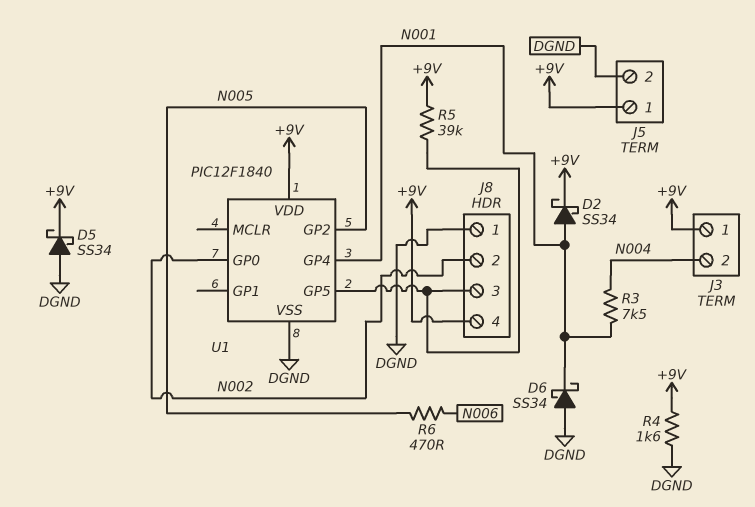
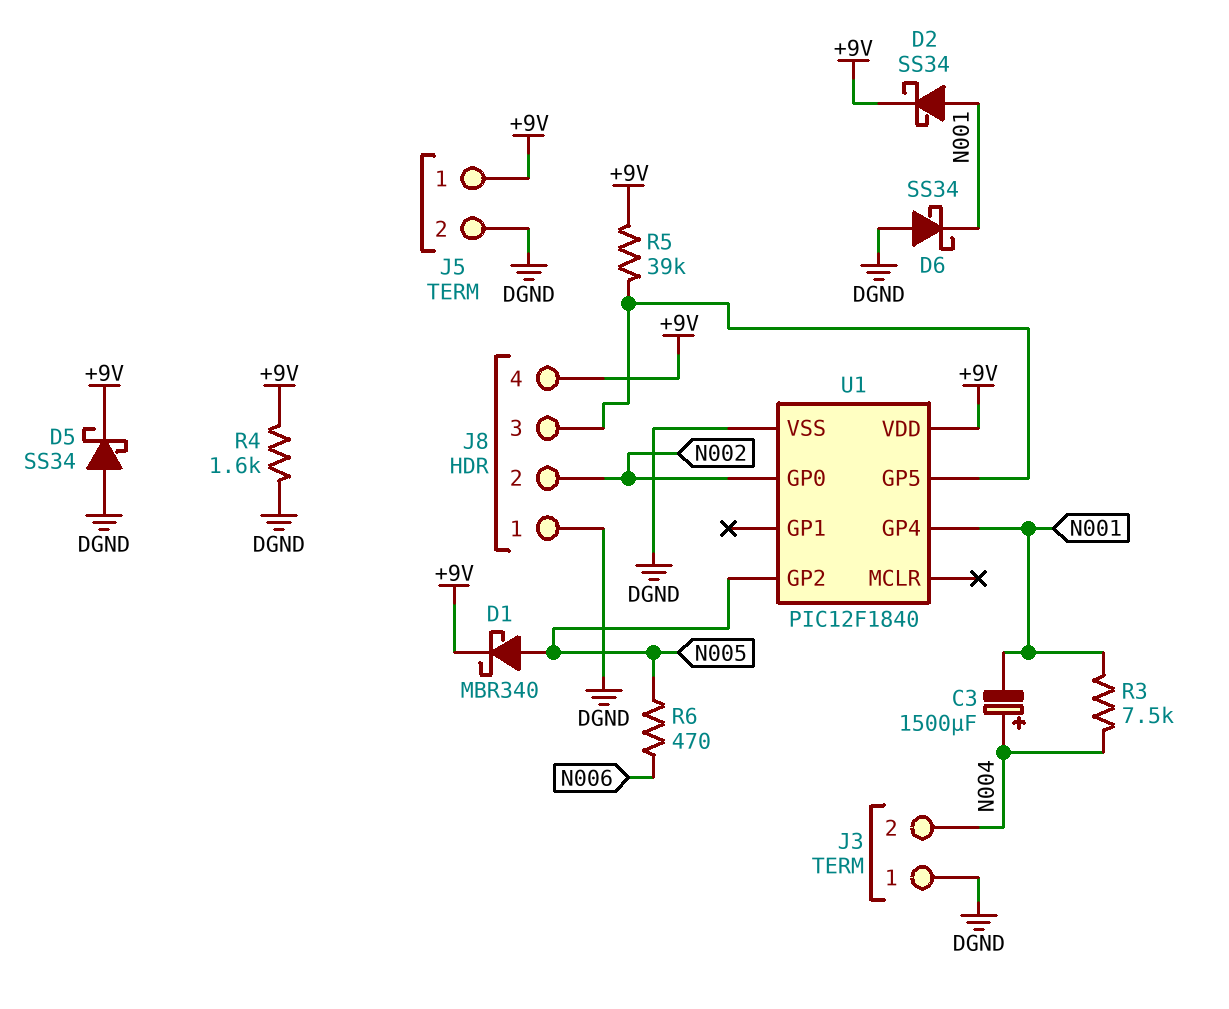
C3: none -> 1500uF (plus N004, minus N001)
D1: none -> schottky MBR340 (A N005, K +9V)
J3 pin 1: +9V -> DGND

